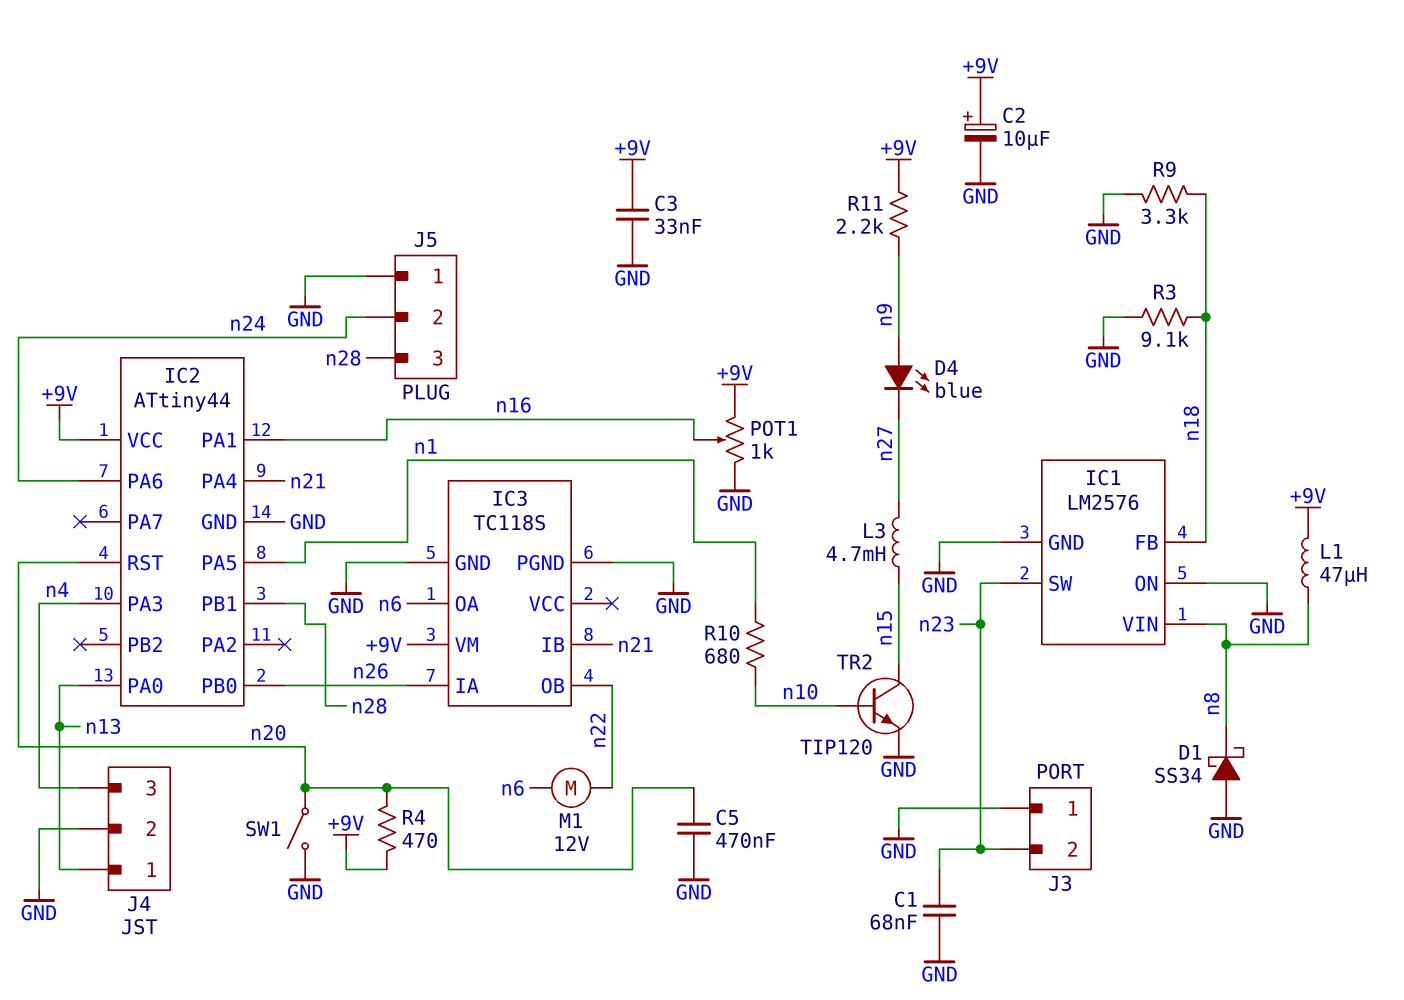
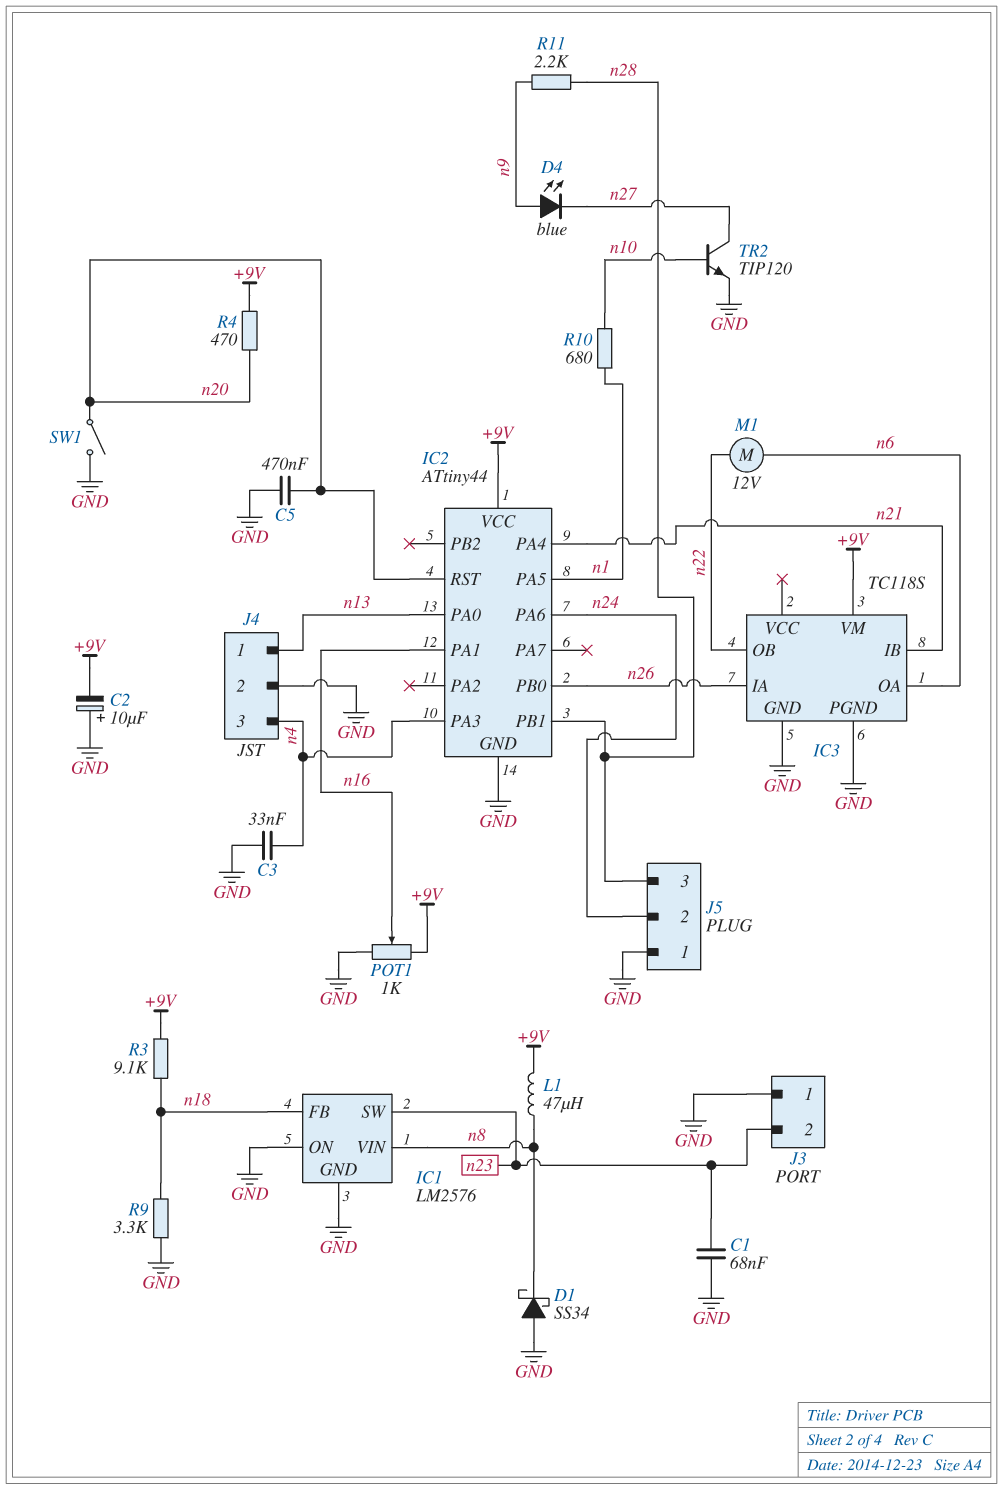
C2: 10uF (plus +9V, minus GND) -> 10uF (plus GND, minus +9V)
C3: 33nF (+9V, GND) -> 33nF (GND, n4)
L3: 4.7mH (n15, n27) -> none
R3: 9.1k (GND, n18) -> 9.1k (+9V, n18)
R11: 2.2k (+9V, n9) -> 2.2k (n9, n28)
TR2: NPN TIP120 (B n10, C n15, E GND) -> NPN TIP120 (B n10, C n27, E GND)

